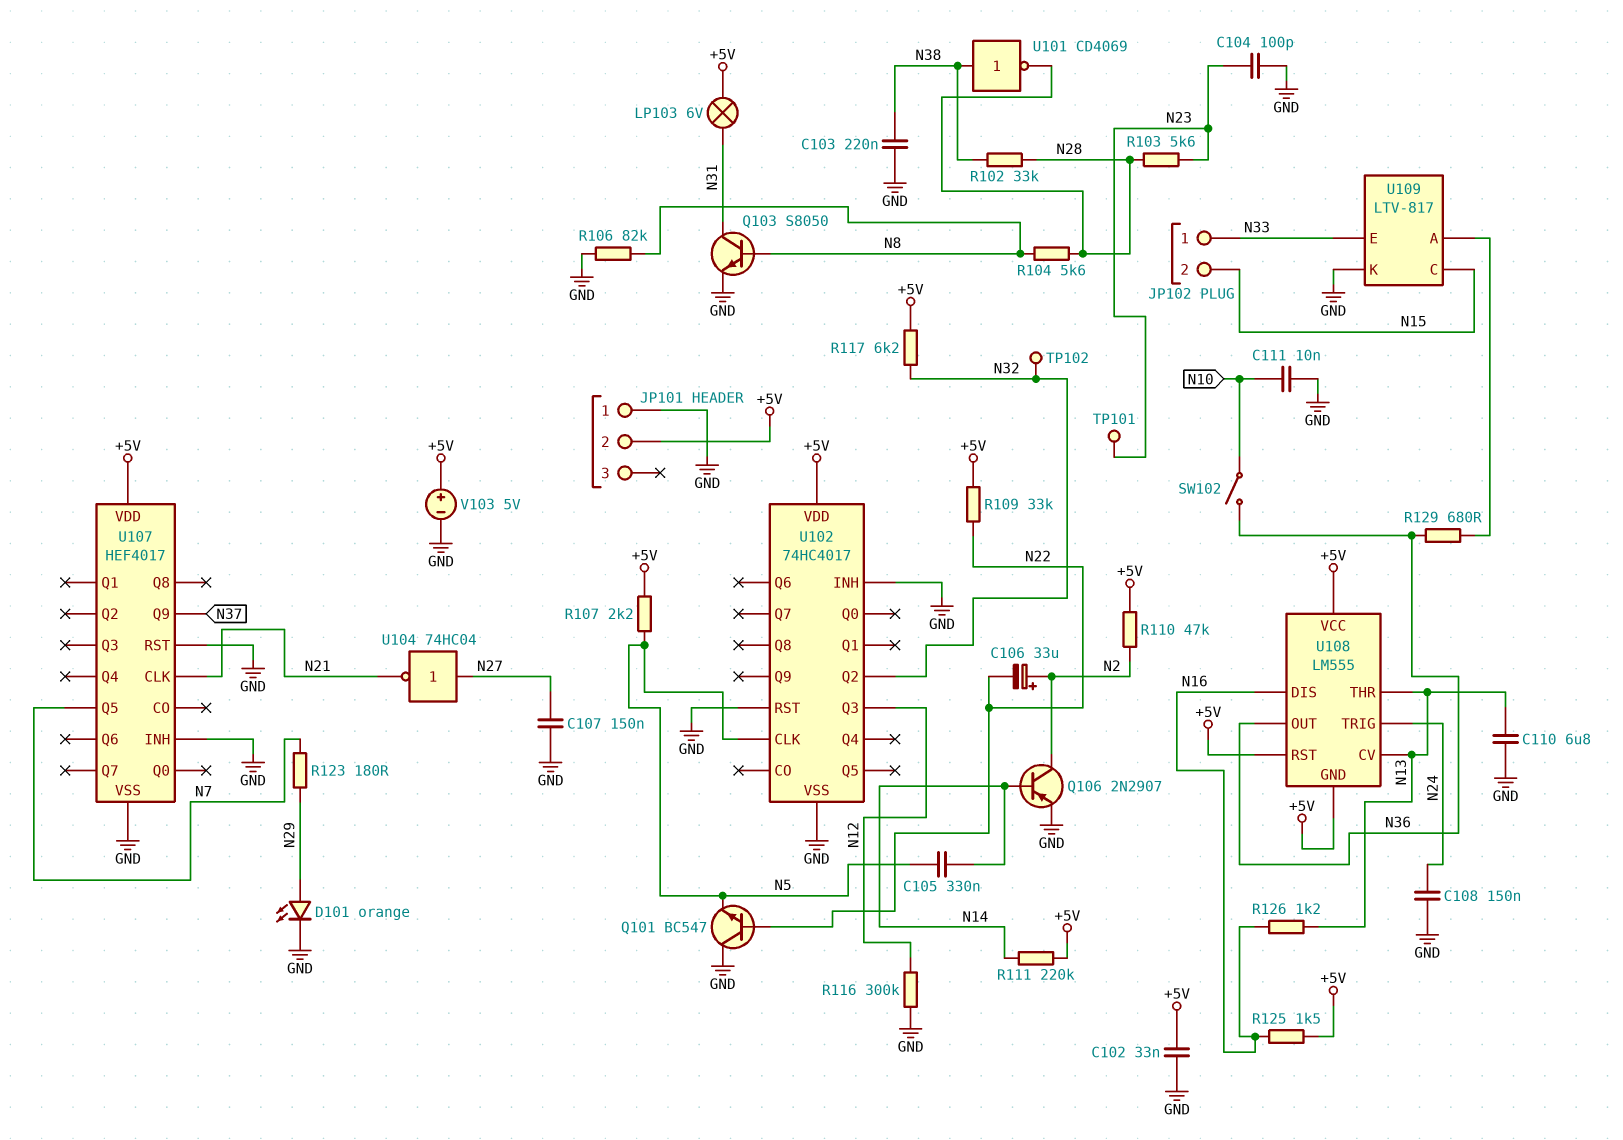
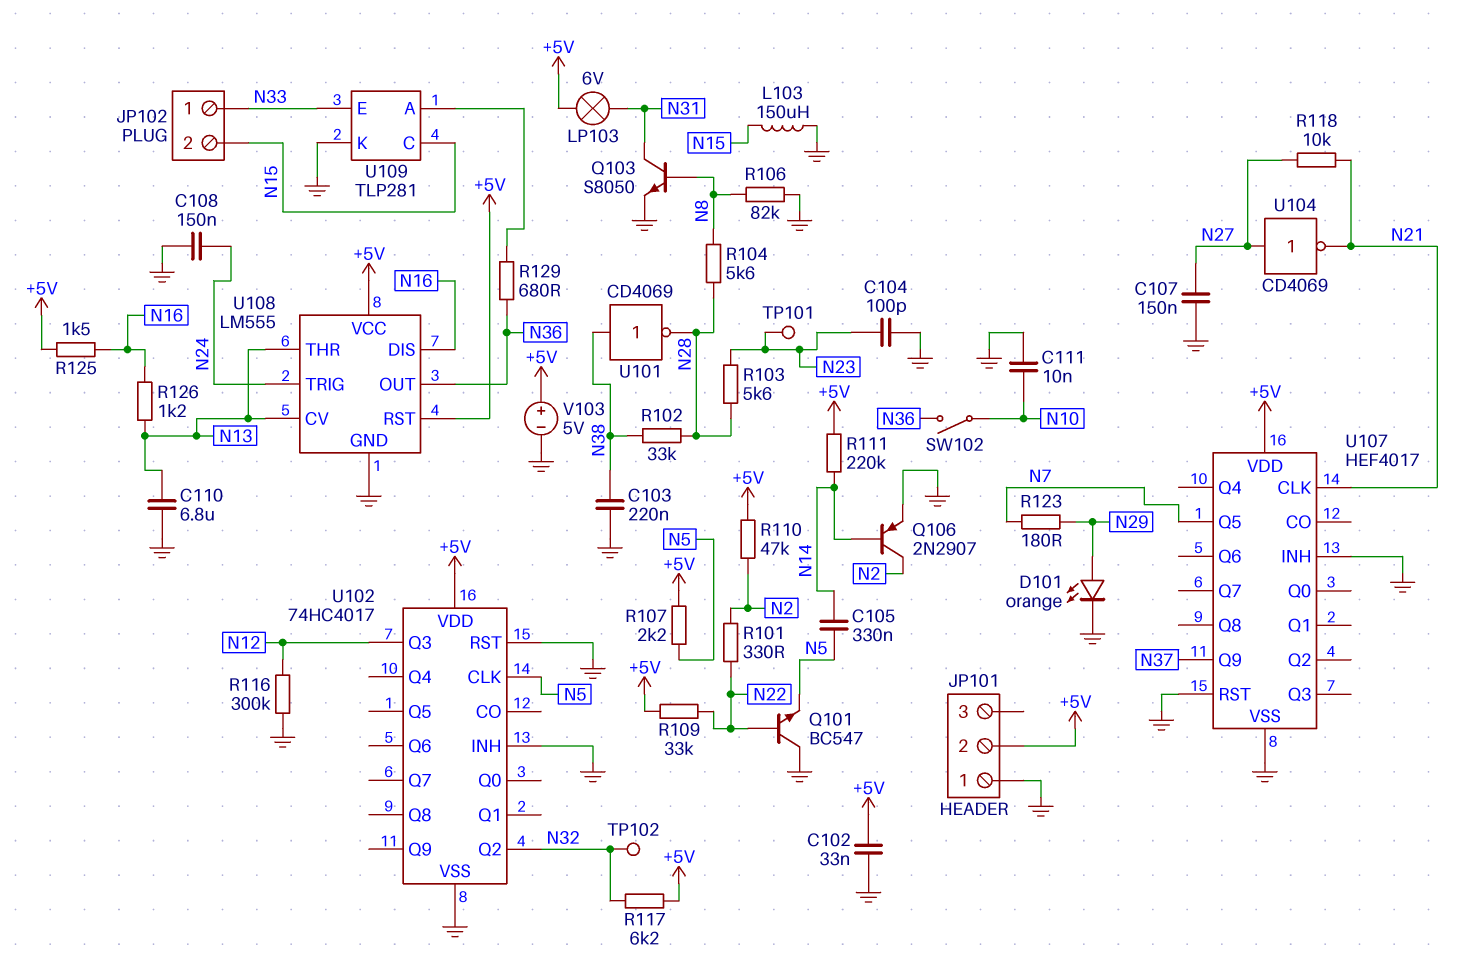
C106: 33uF (plus N2, minus N22) -> none
L103: none -> 150uH (GND, N15)
R101: none -> 330 (N2, N22)
R118: none -> 10k (N21, N27)
U104: NOT 74HC04 (in N27, out N21) -> NOT CD4069 (in N27, out N21)
U108 pin GND: +5V -> GND
U109: LTV-817 -> TLP281

